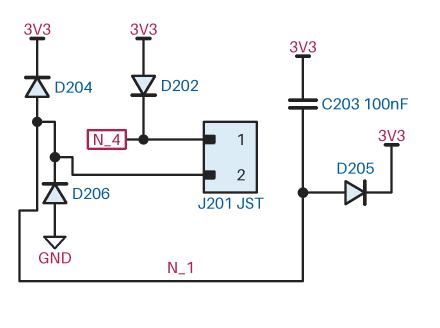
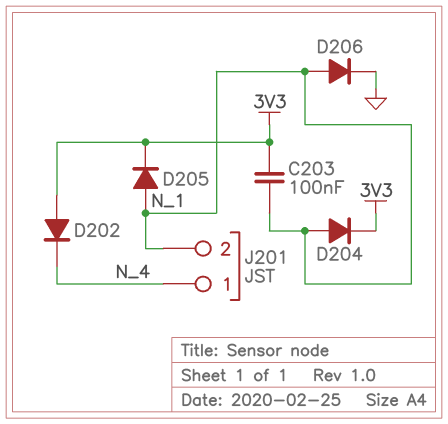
D206: diode (A GND, K N_1) -> diode (A N_1, K GND)

